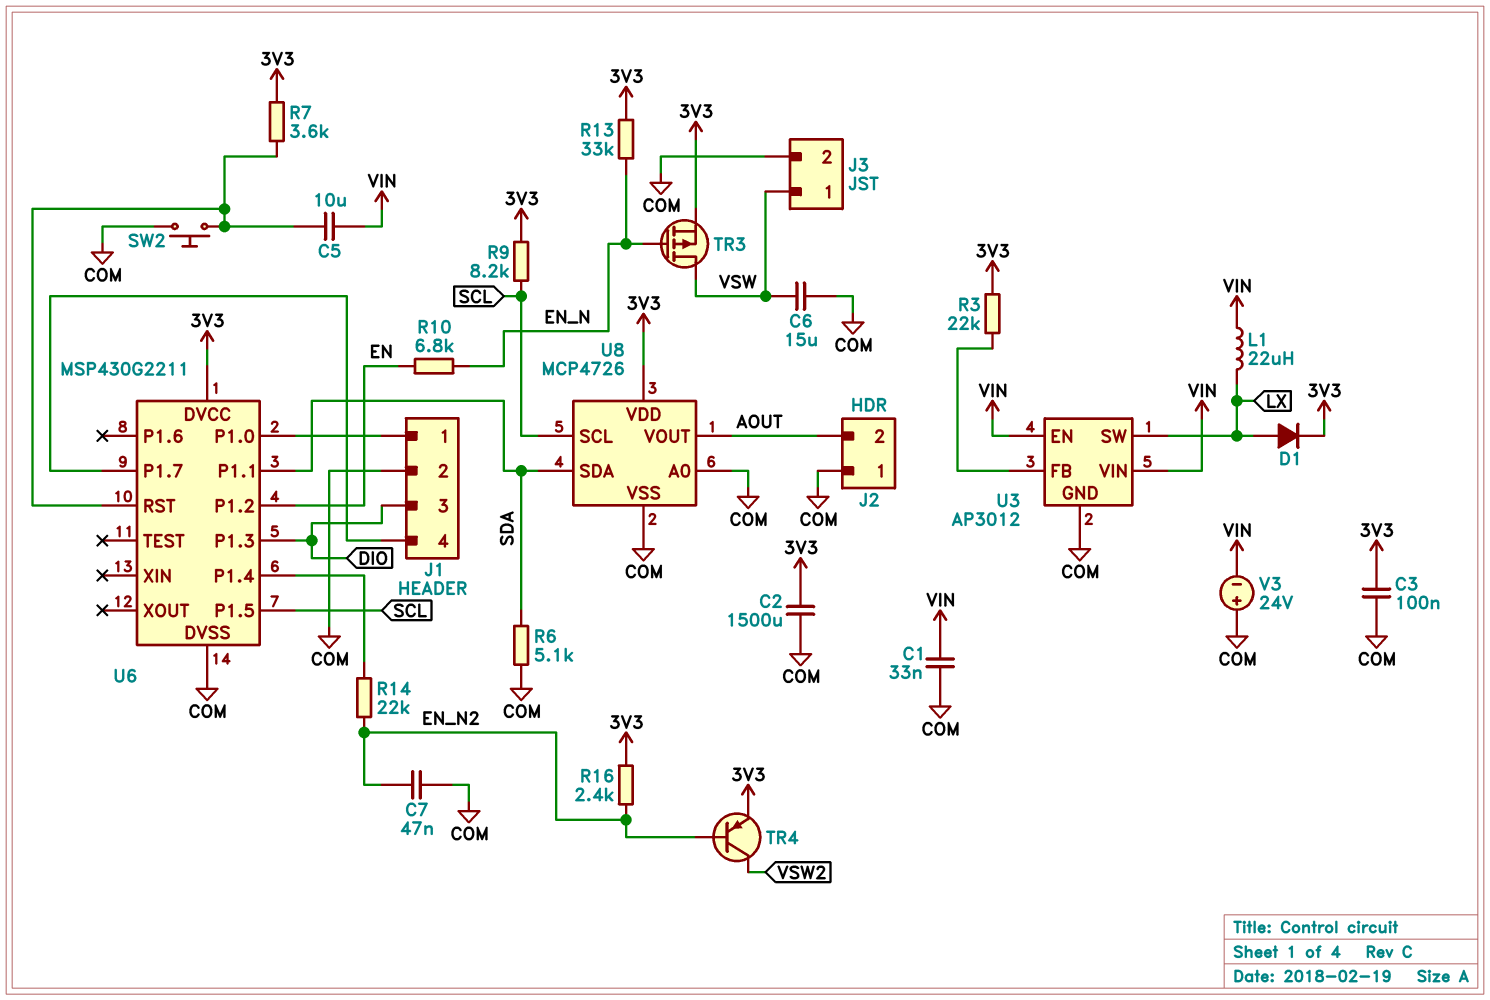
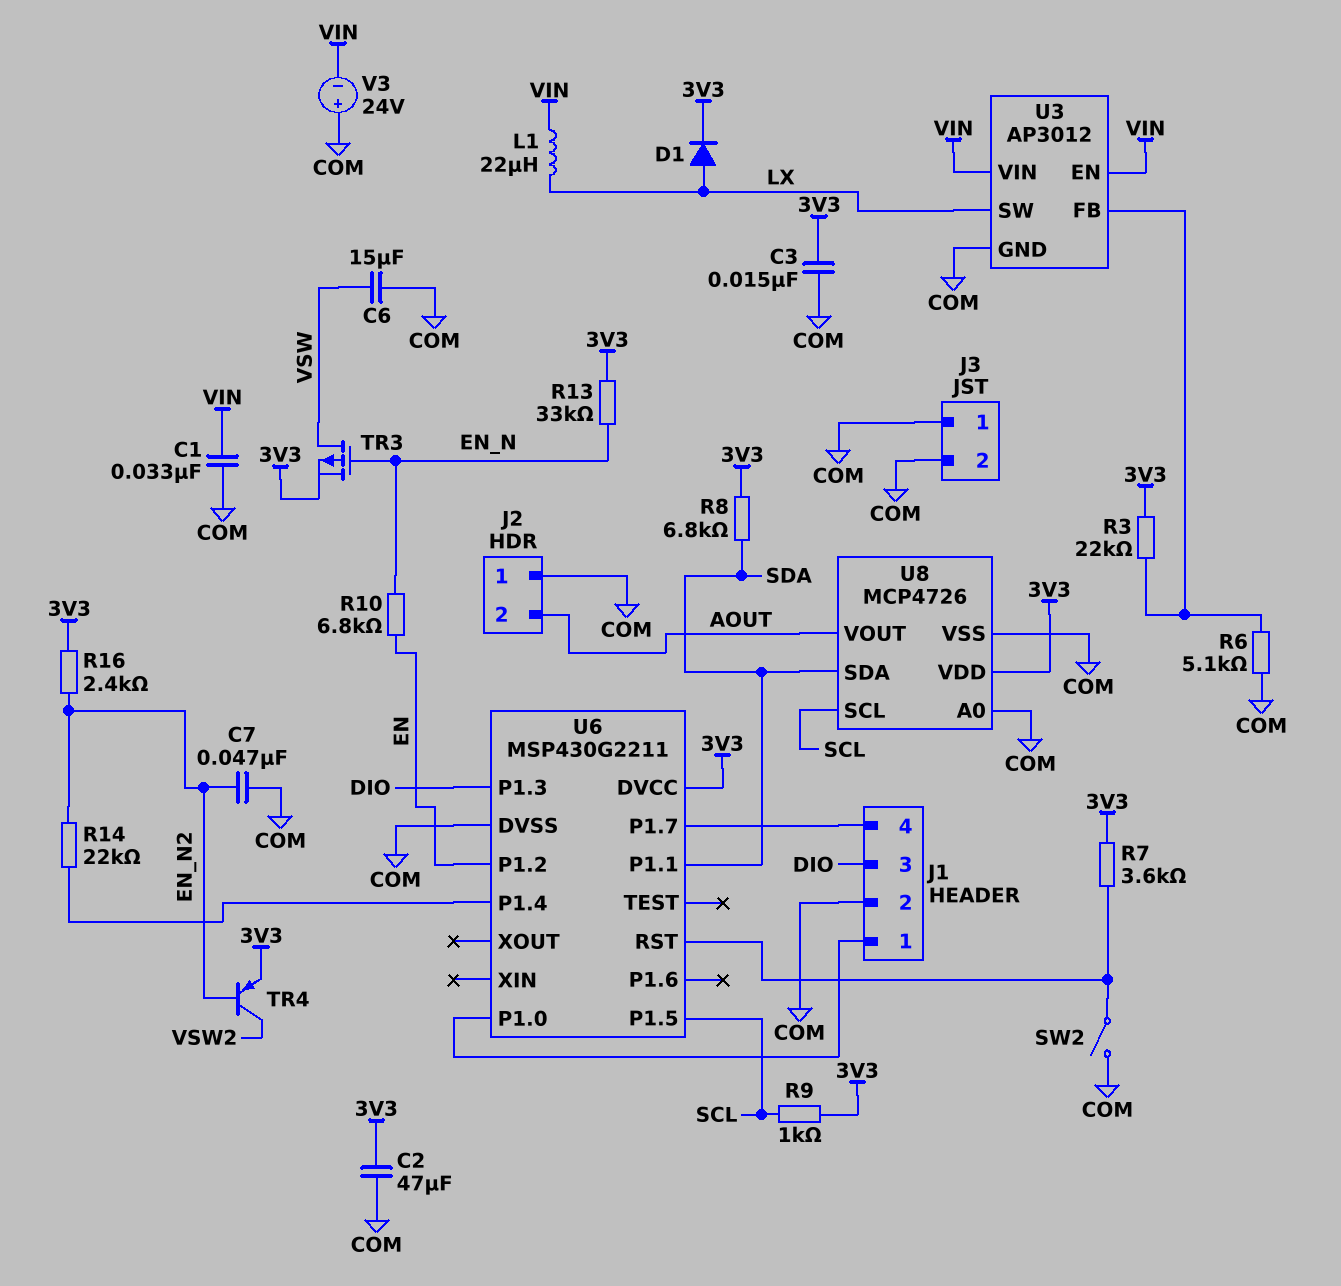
C2: 1500uF (3V3, COM) -> 47uF (3V3, COM)
C3: 100nF (3V3, COM) -> 15nF (3V3, COM)
C5: 10uF (U6/RST, VIN) -> none
J3 pin 1: VSW -> COM
R6: 5.1k (COM, SDA) -> 5.1k (COM, U3/FB)
R8: none -> 6.8k (3V3, SDA)
R9: 8.2k (3V3, SCL) -> 1k (3V3, SCL)
SW2: button (COM, U6/RST) -> switch (COM, U6/RST)

